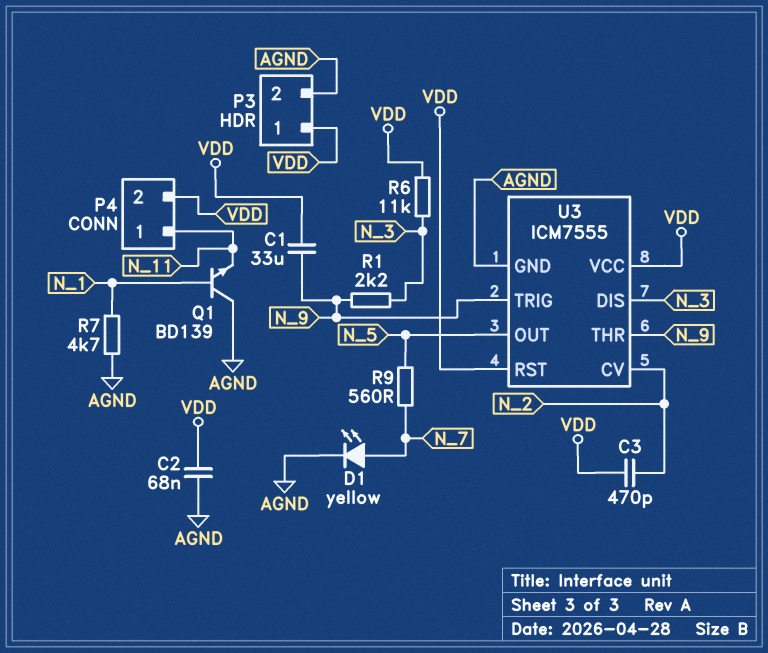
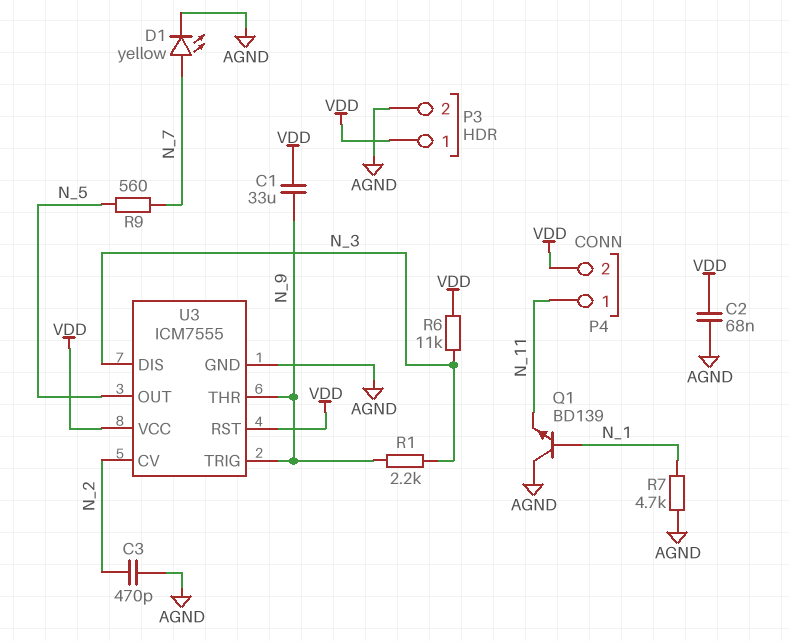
C3: 470pF (N_2, VDD) -> 470pF (AGND, N_2)

